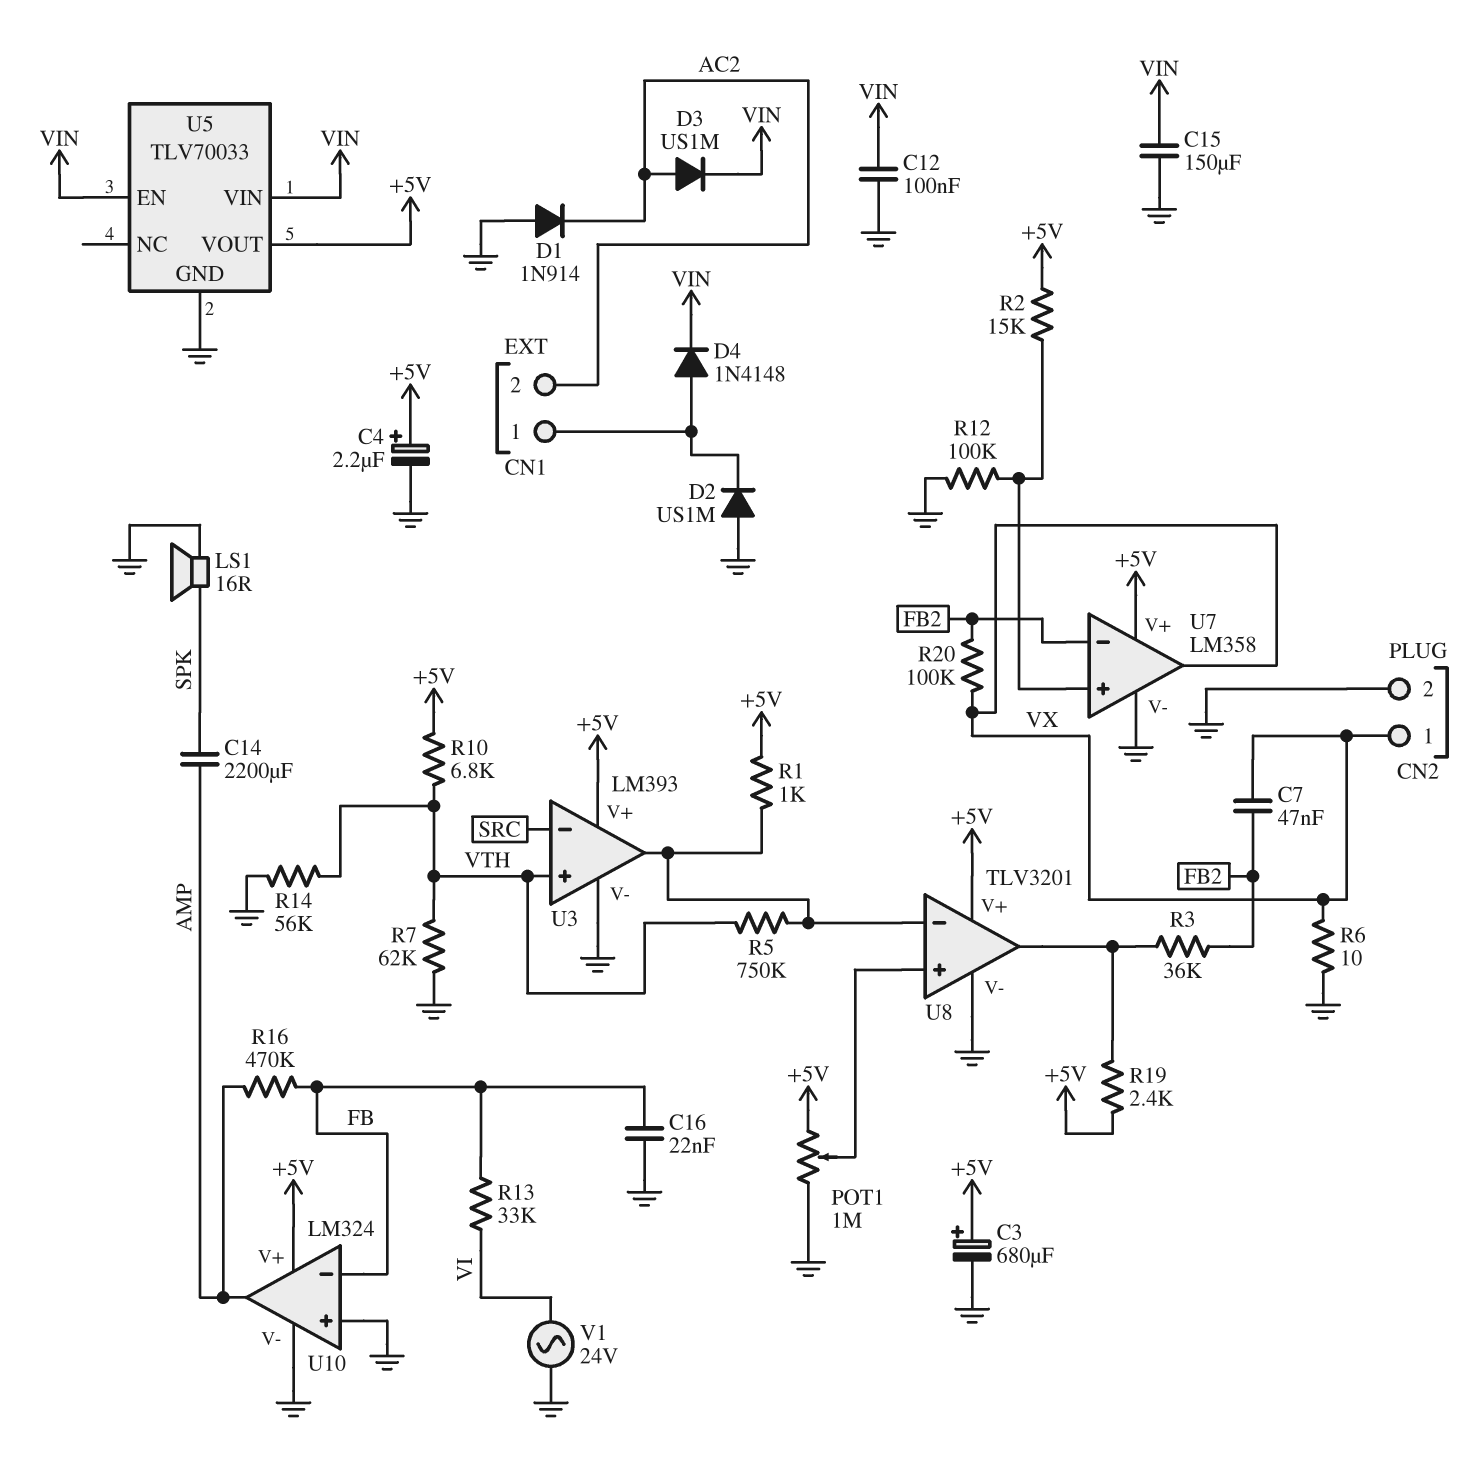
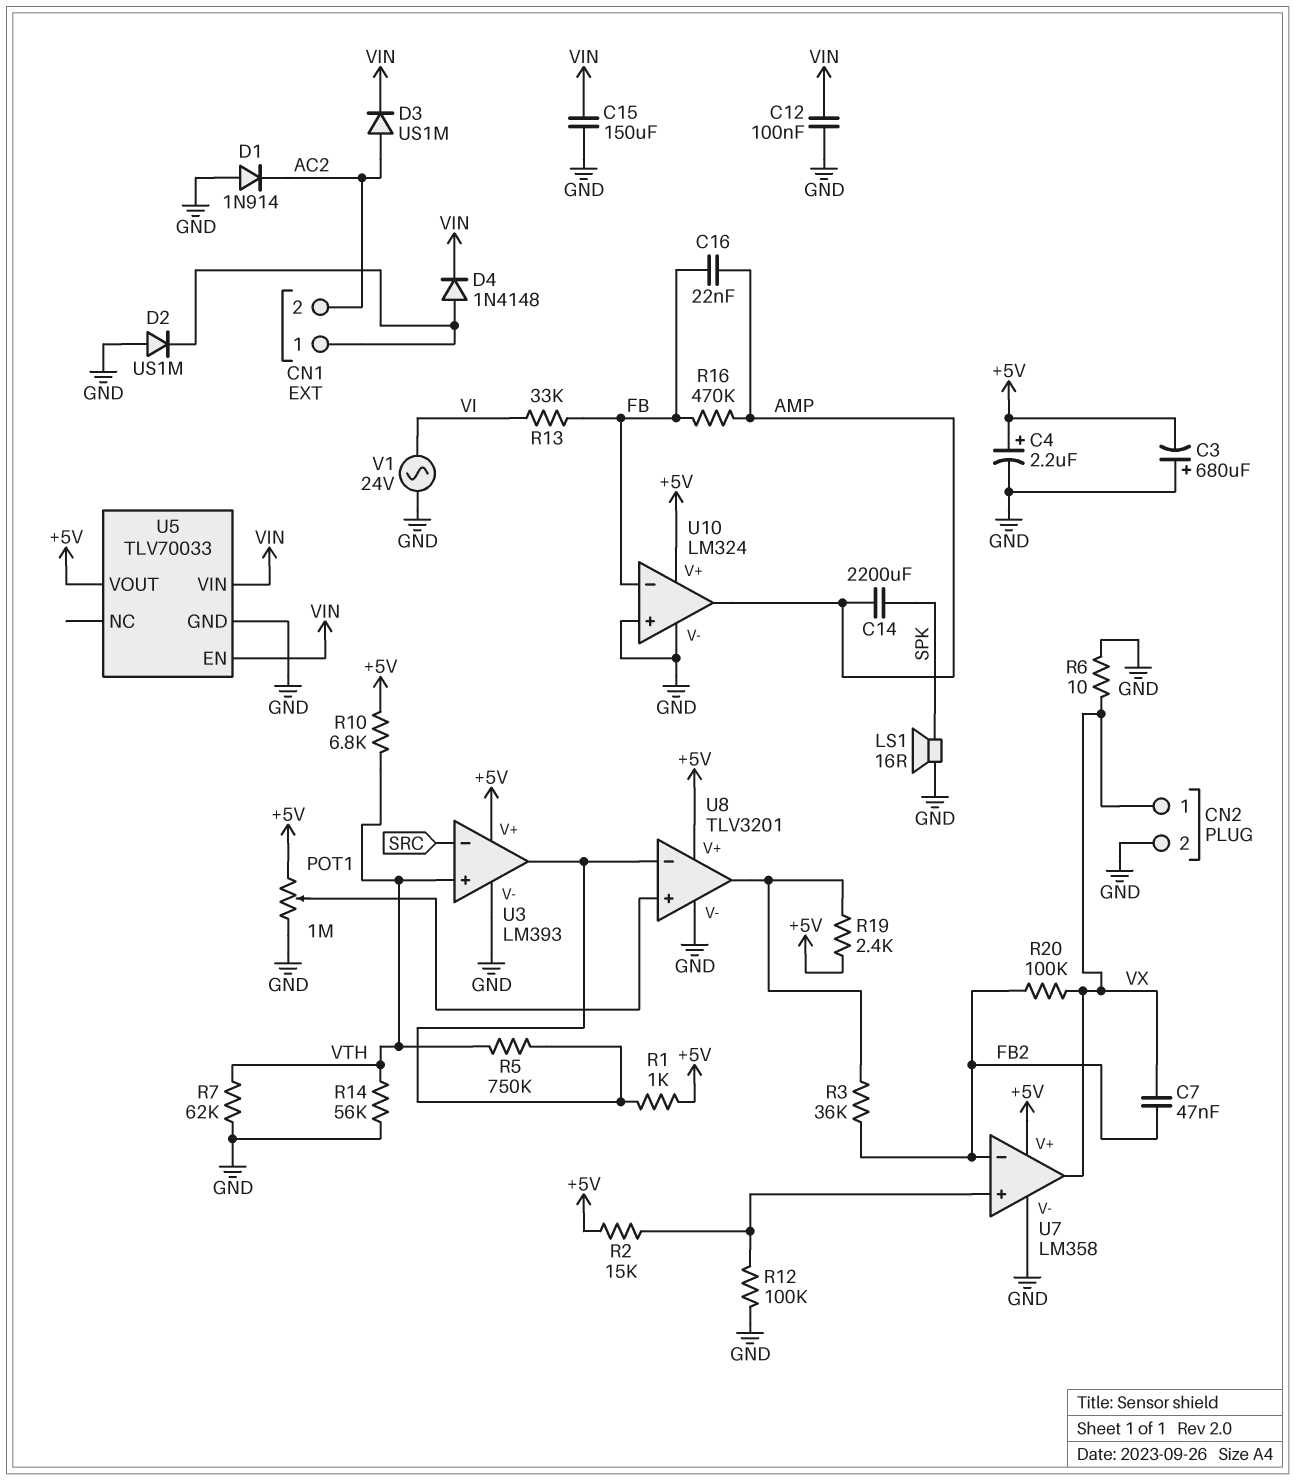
C3: 680uF (plus +5V, minus GND) -> 680uF (plus GND, minus +5V)
C16: 22nF (FB, GND) -> 22nF (AMP, FB)

